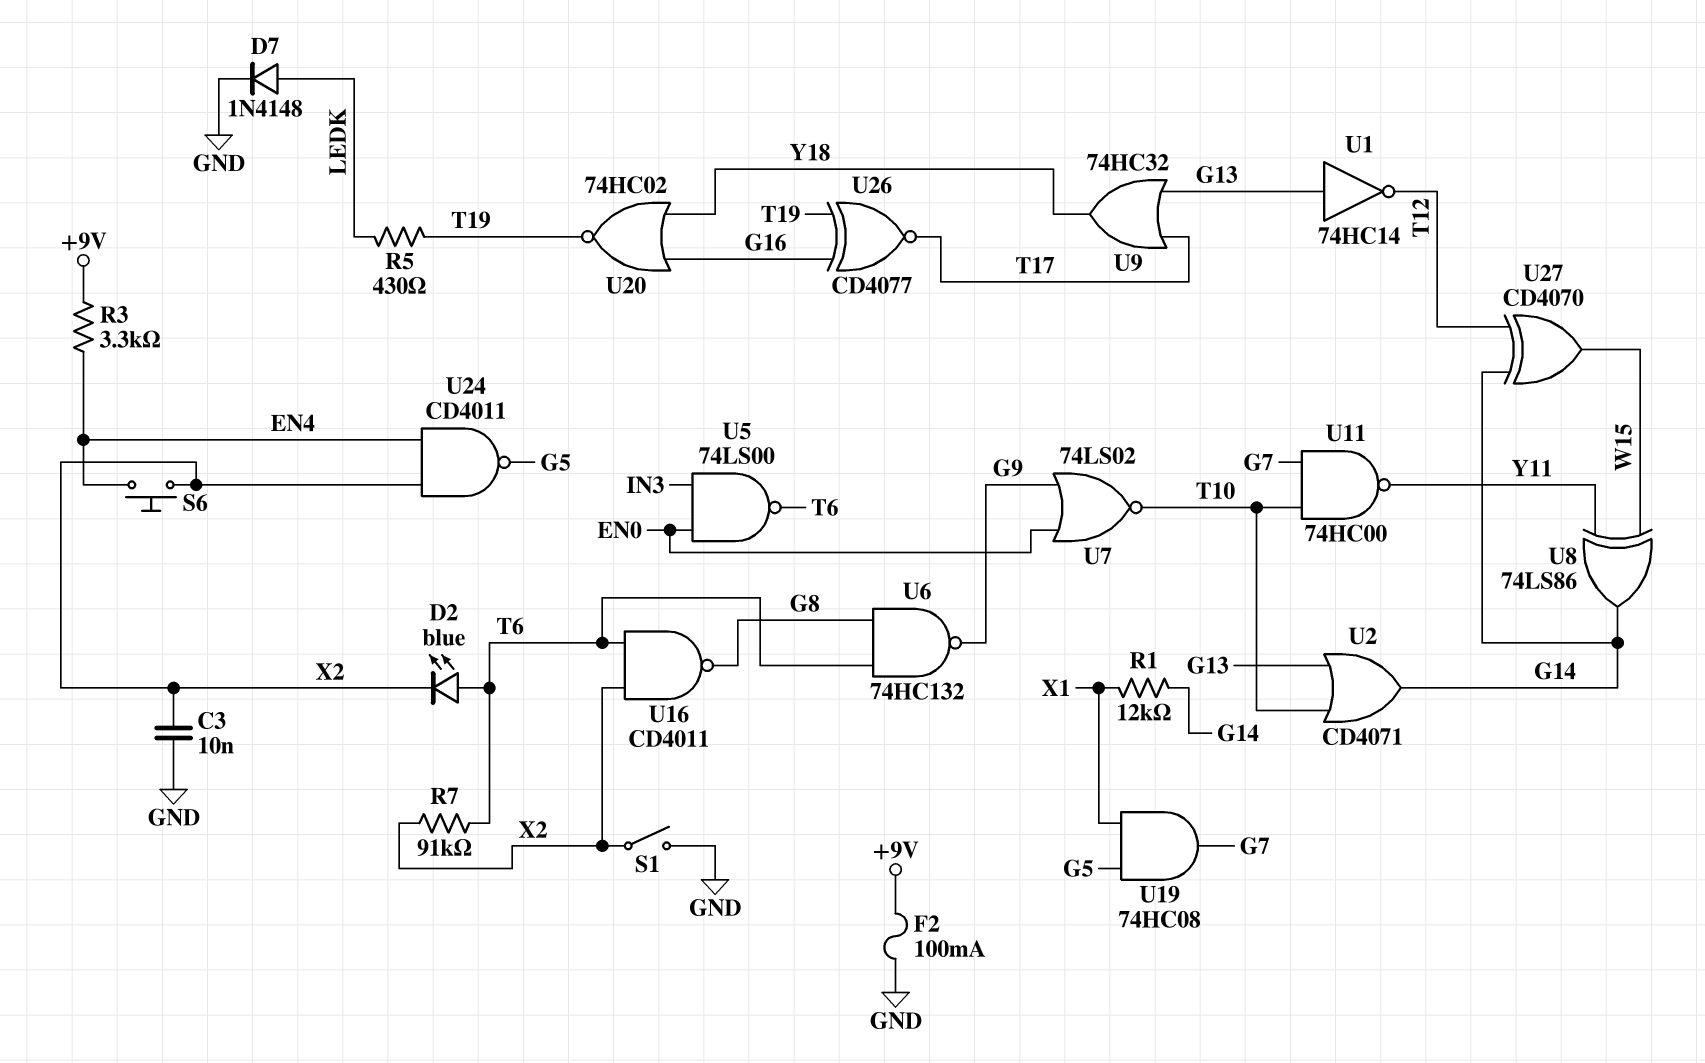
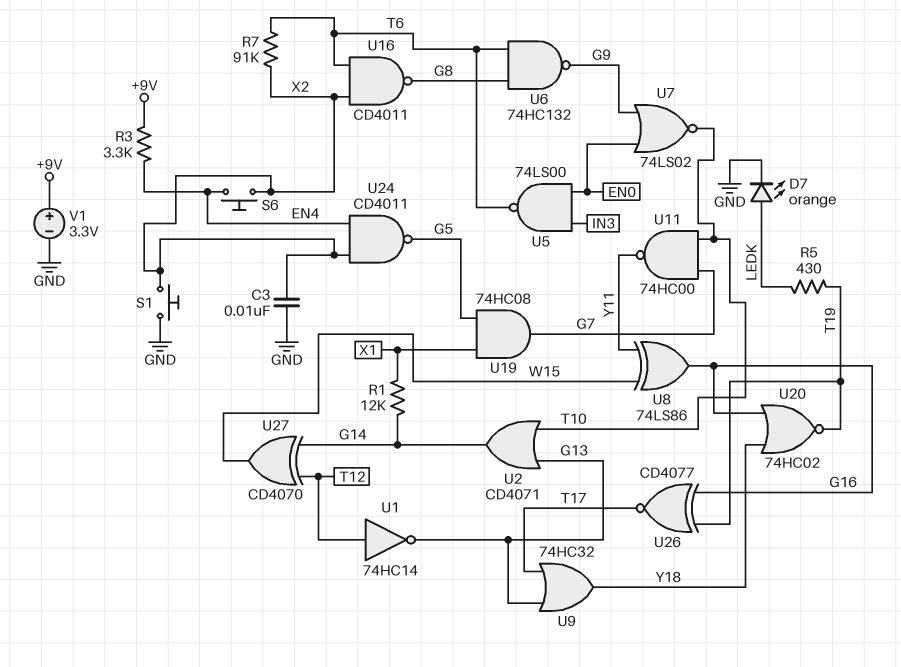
D2: LED blue (A T6, K X2) -> none
D7: diode 1N4148 (A LEDK, K GND) -> LED orange (A LEDK, K GND)
F2: 100mA (+9V, GND) -> none
S1: switch (GND, X2) -> button (GND, X2)
U1: NOT 74HC14 (in G13, out T12) -> NOT 74HC14 (in T12, out G13)
U8: XOR 74LS86 (in W15, in Y11, out G14) -> XOR 74LS86 (in W15, in Y11, out G16)
V1: none -> 3.3V (plus +9V, minus GND)

